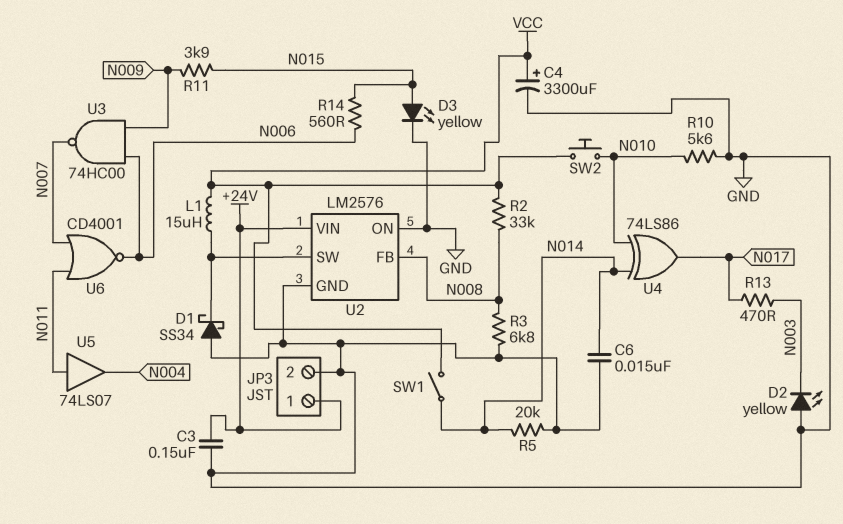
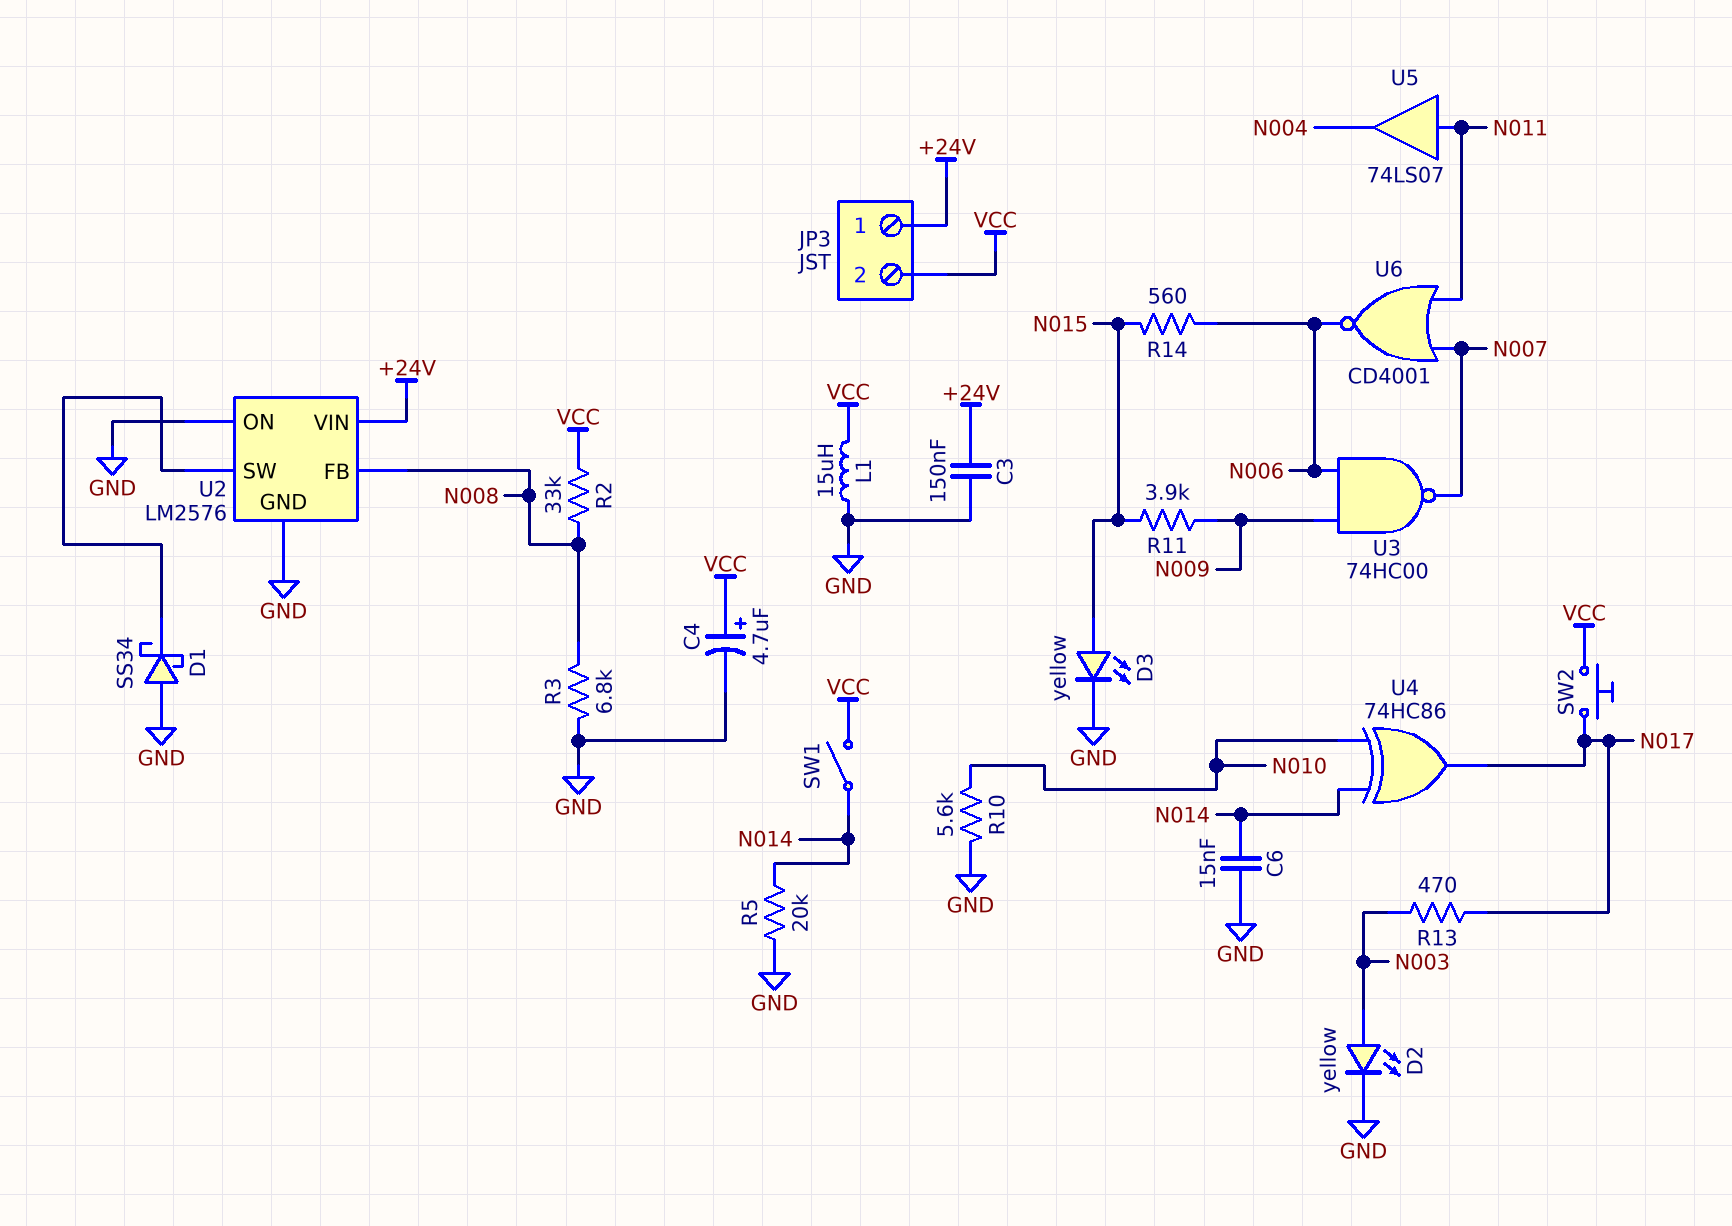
C4: 3300uF (plus VCC, minus GND) -> 4.7uF (plus VCC, minus GND)
D2: LED yellow (A GND, K N003) -> LED yellow (A N003, K GND)
JP3 pin 2: GND -> VCC
L1: 15uH (U2/SW, VCC) -> 15uH (GND, VCC)
SW2: button (N010, VCC) -> button (N017, VCC)
U4: XOR 74LS86 (in N010, in N014, out N017) -> XOR 74HC86 (in N010, in N014, out N017)

